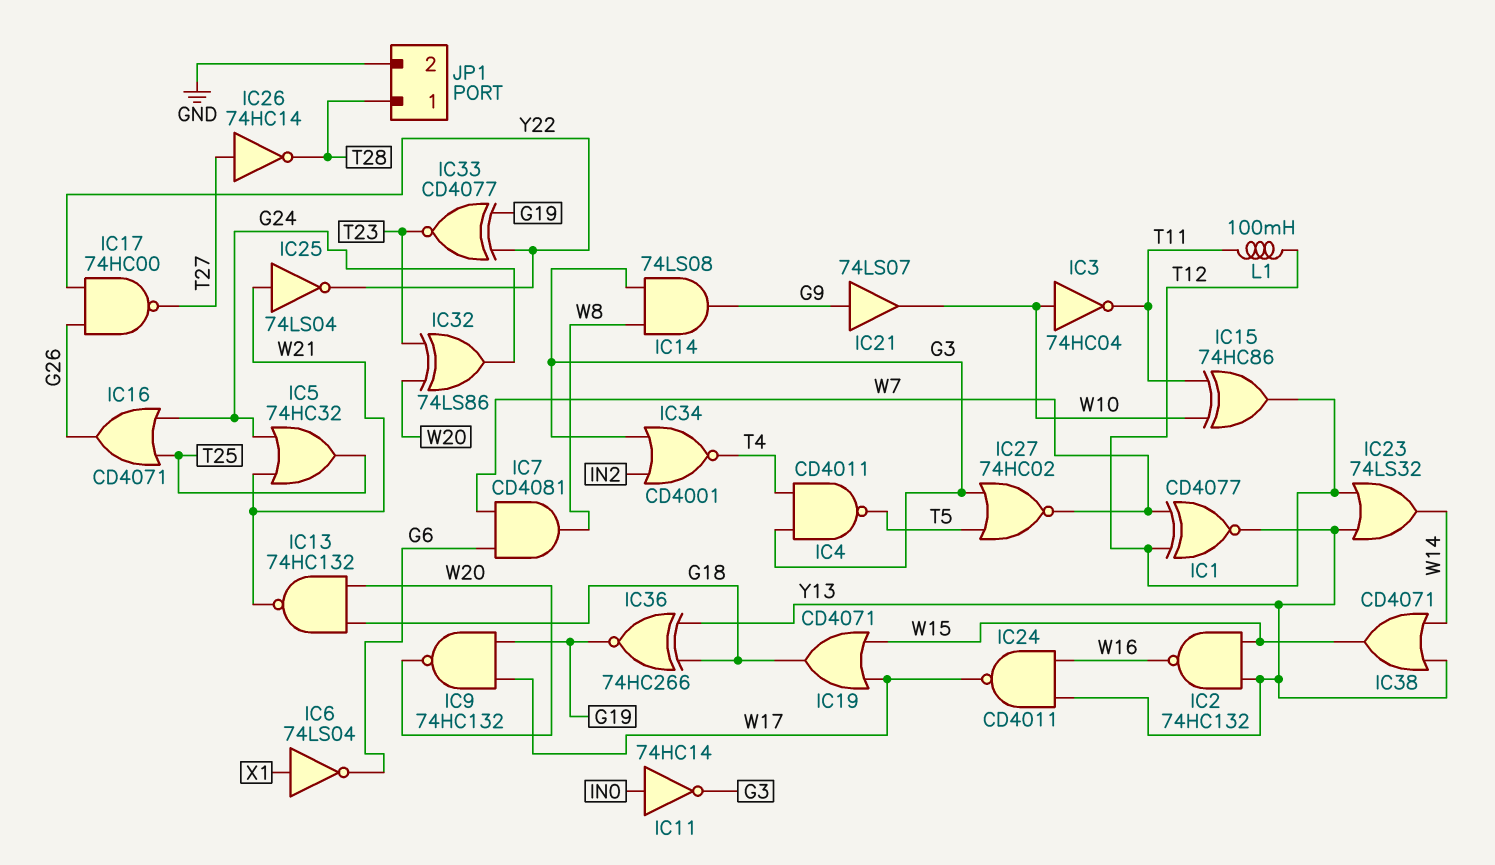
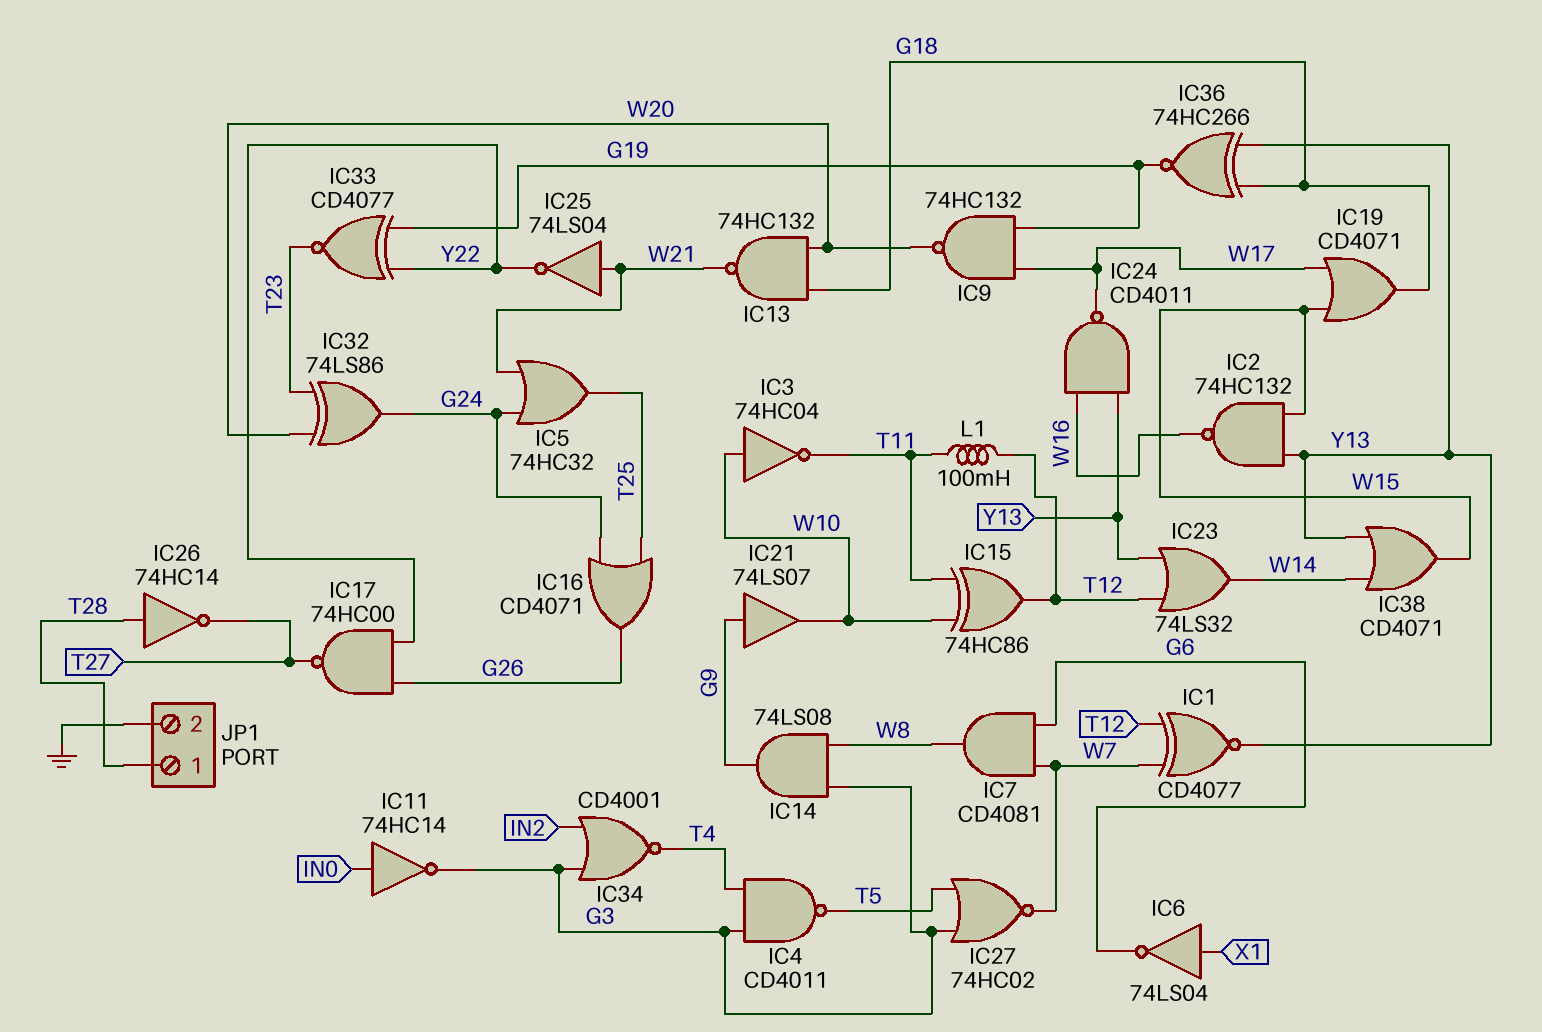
IC26: NOT 74HC14 (in T27, out T28) -> NOT 74HC14 (in T28, out T27)

